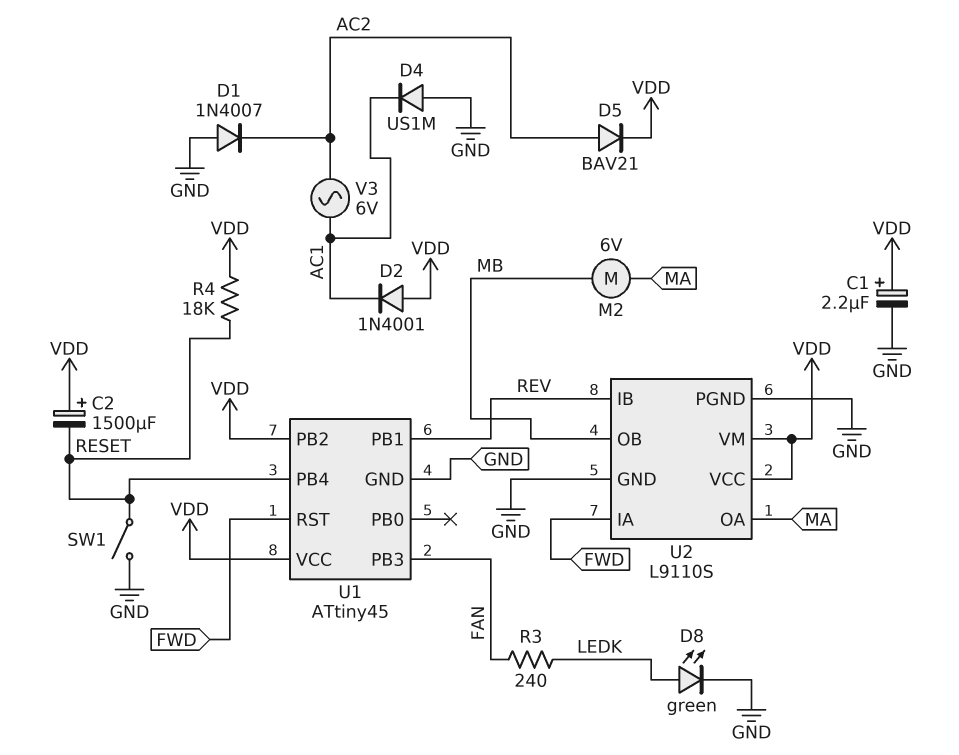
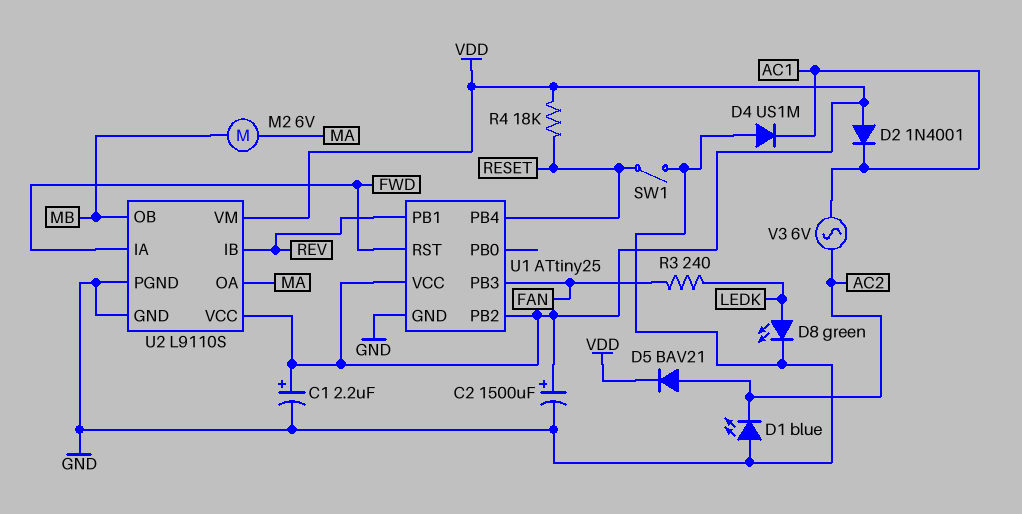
C2: 1500uF (plus VDD, minus RESET) -> 1500uF (plus VDD, minus GND)
D1: diode 1N4007 (A GND, K AC2) -> LED blue (A GND, K AC2)
U1: ATtiny45 -> ATtiny25

